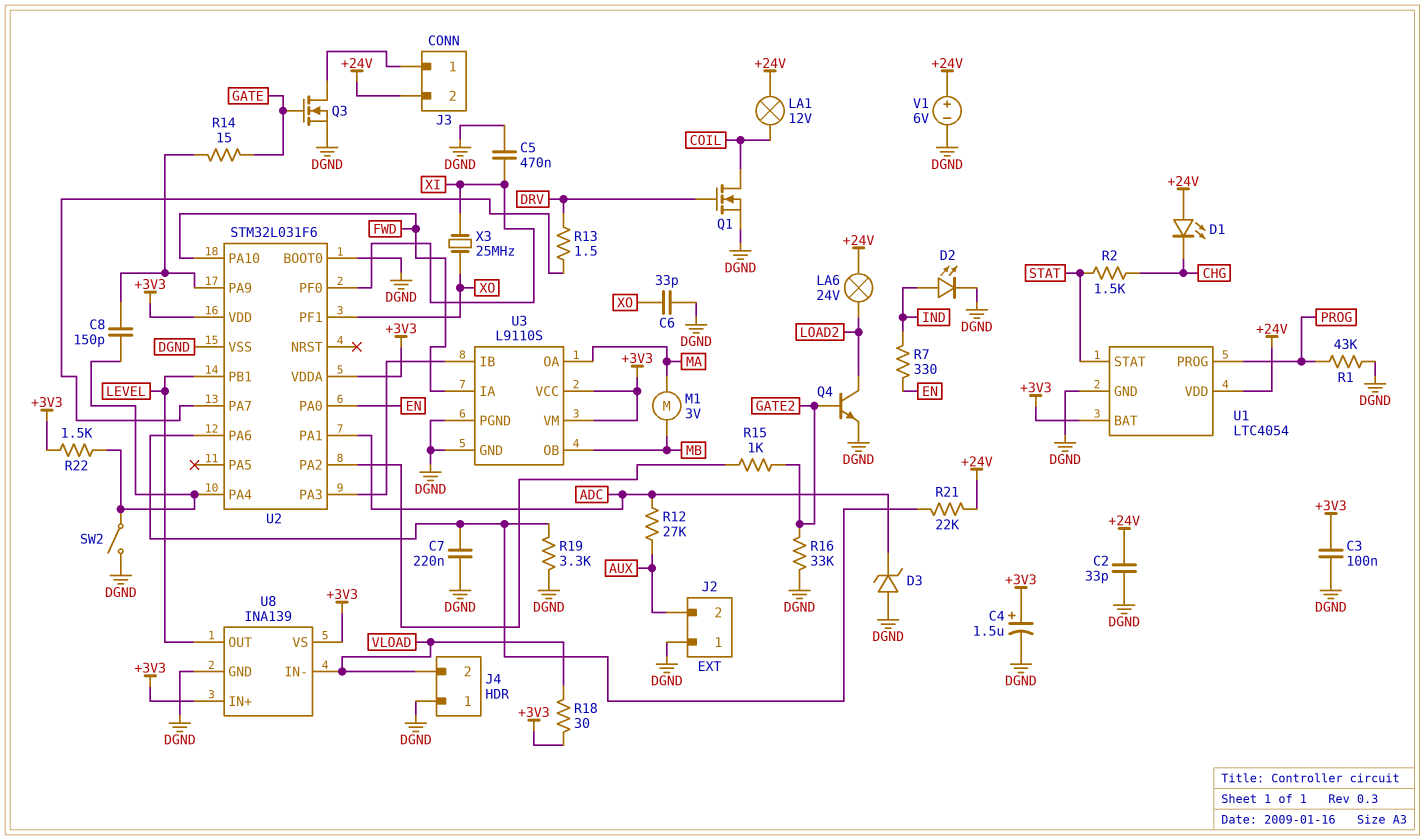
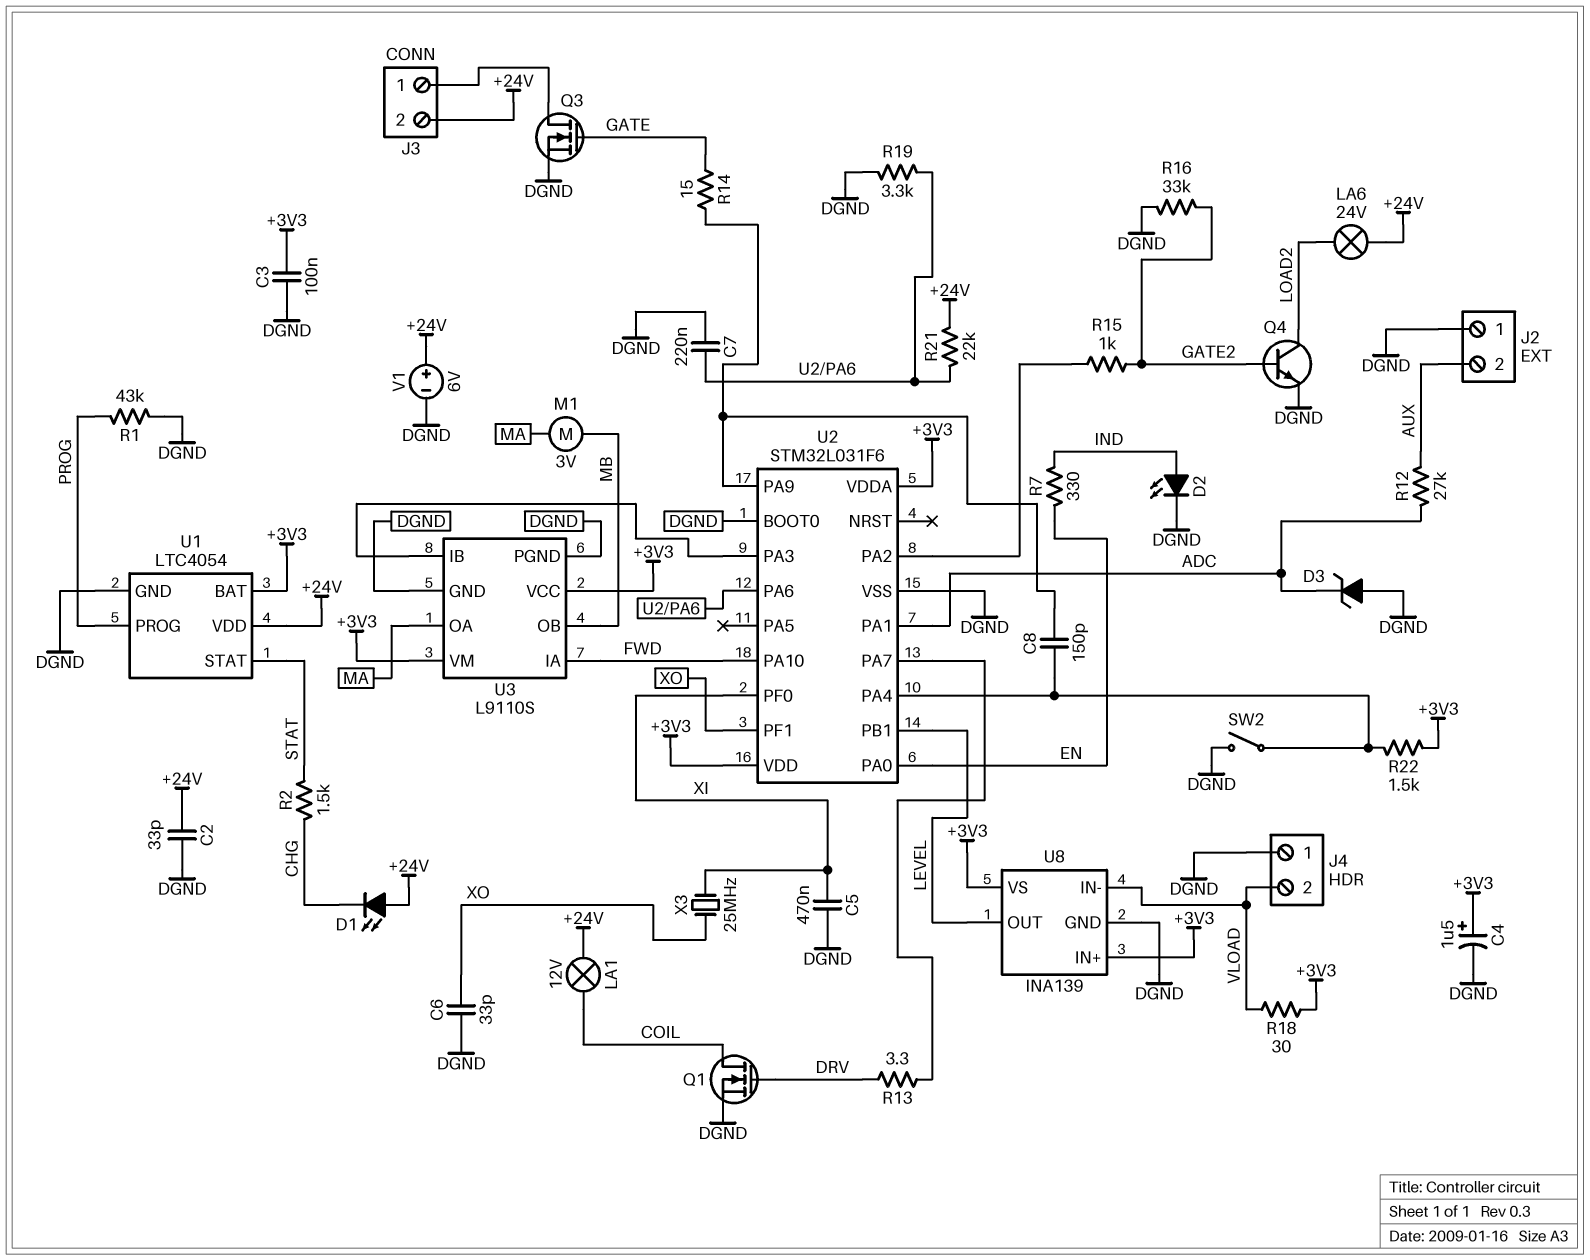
R13: 1.5 (DRV, U2/PA7) -> 3.3 (DRV, U2/PA7)

